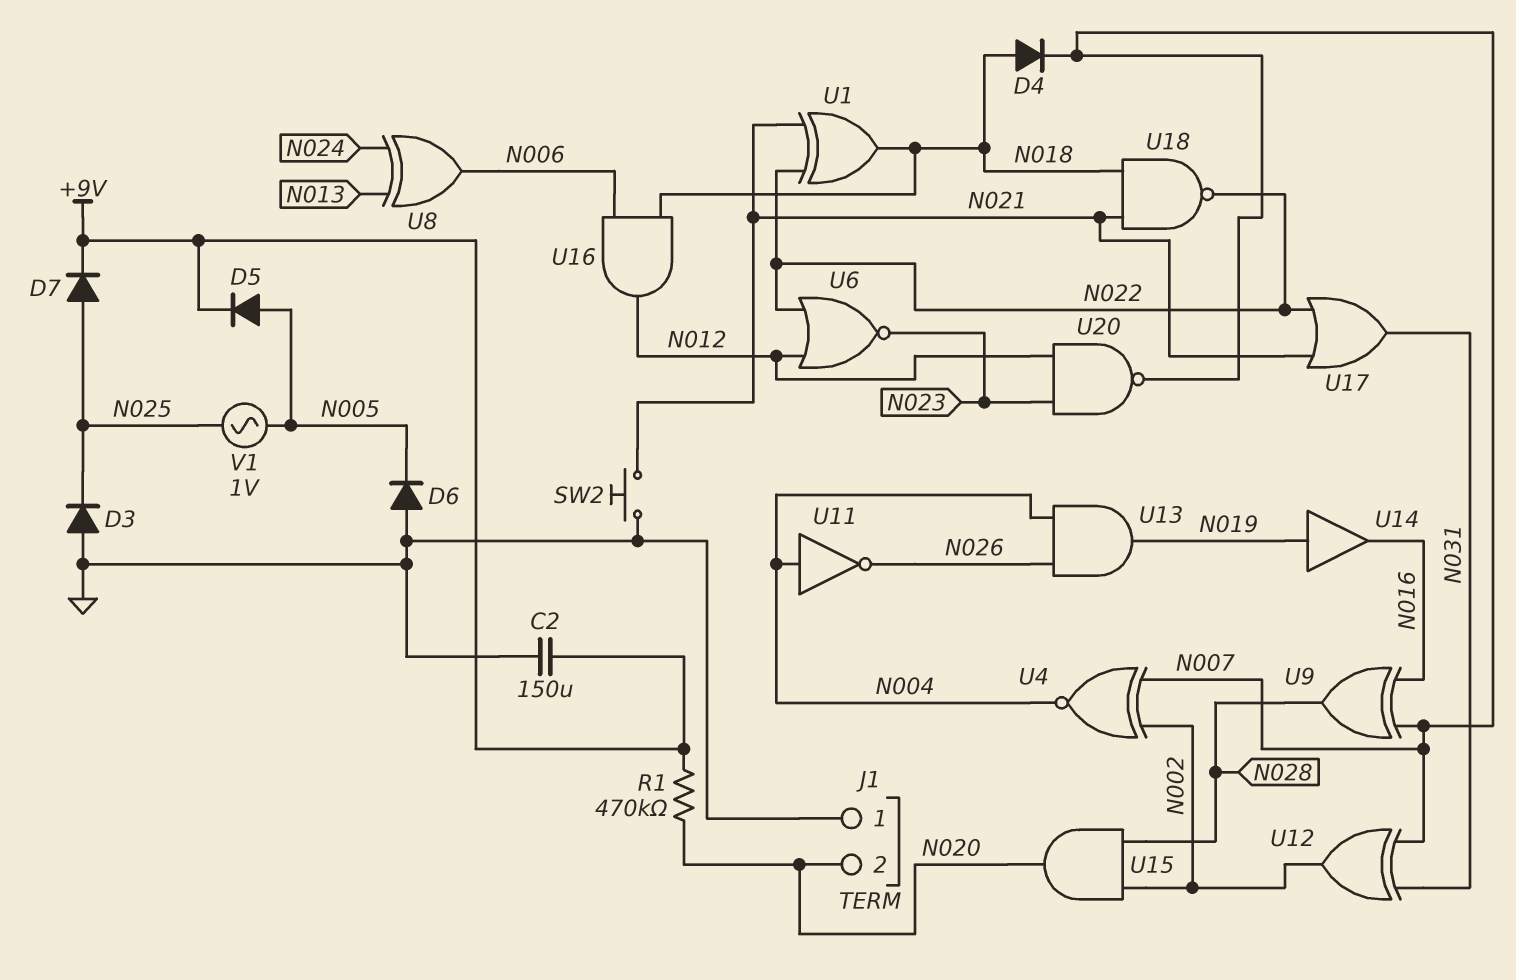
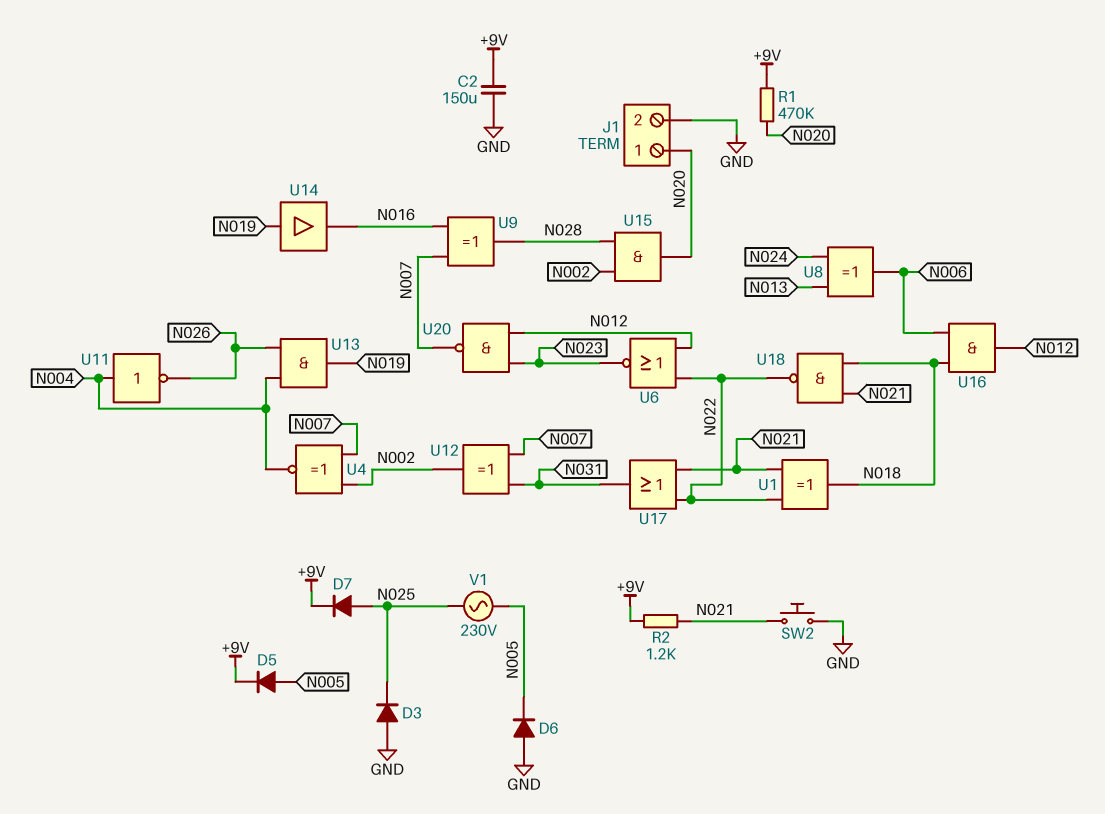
D4: diode (A N018, K N007) -> none
J1 pin 1: GND -> N020
J1 pin 2: N020 -> GND
R2: none -> 1.2k (+9V, N021)
V1: AC 1V (N005, N025) -> AC 230V (N005, N025)

